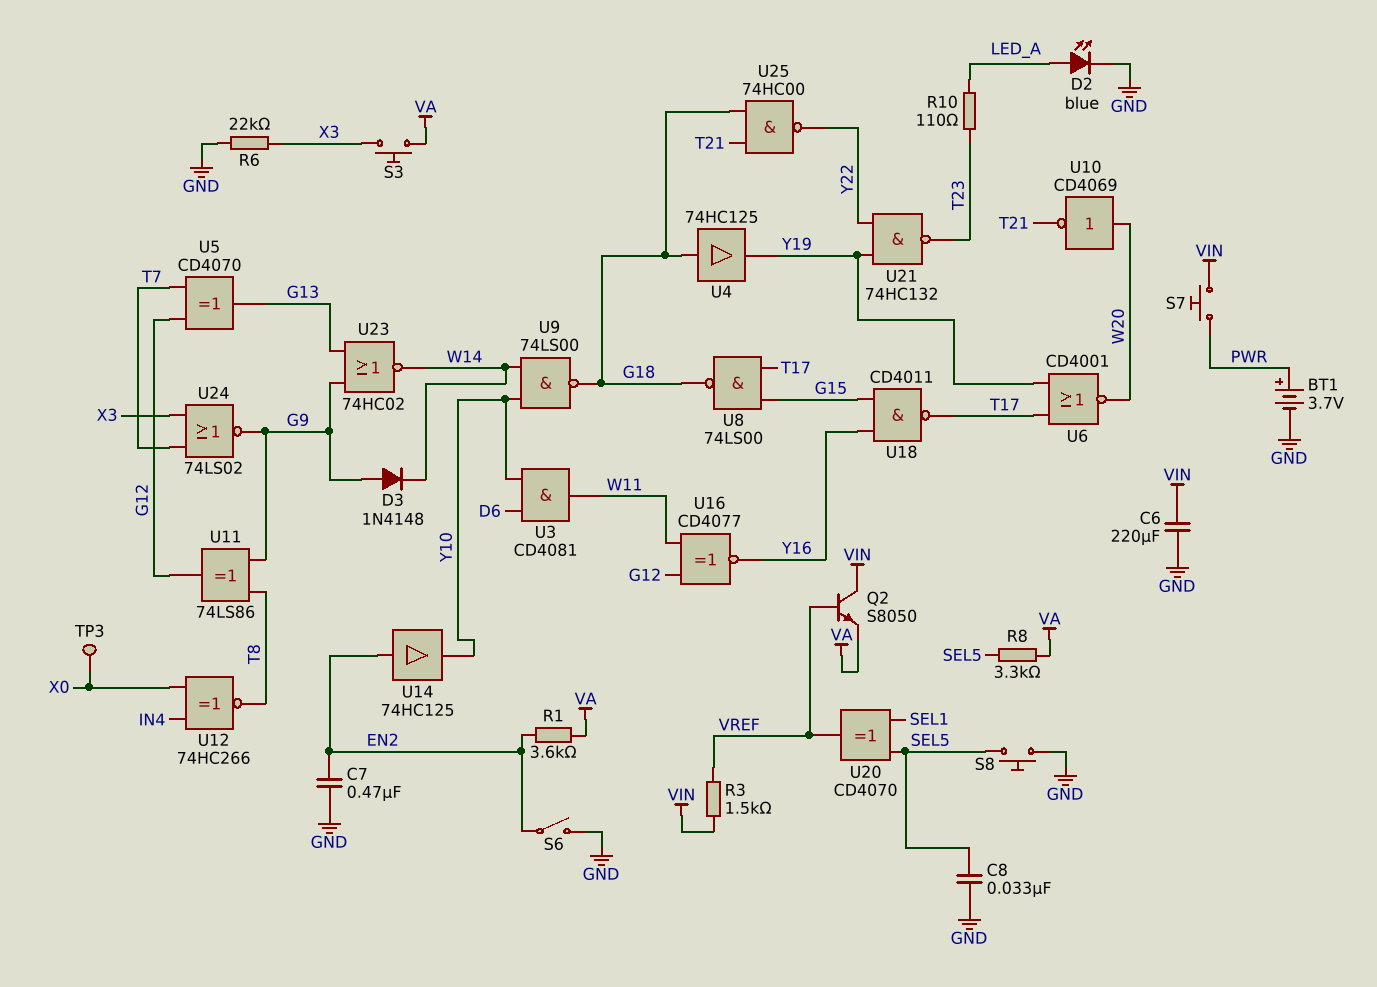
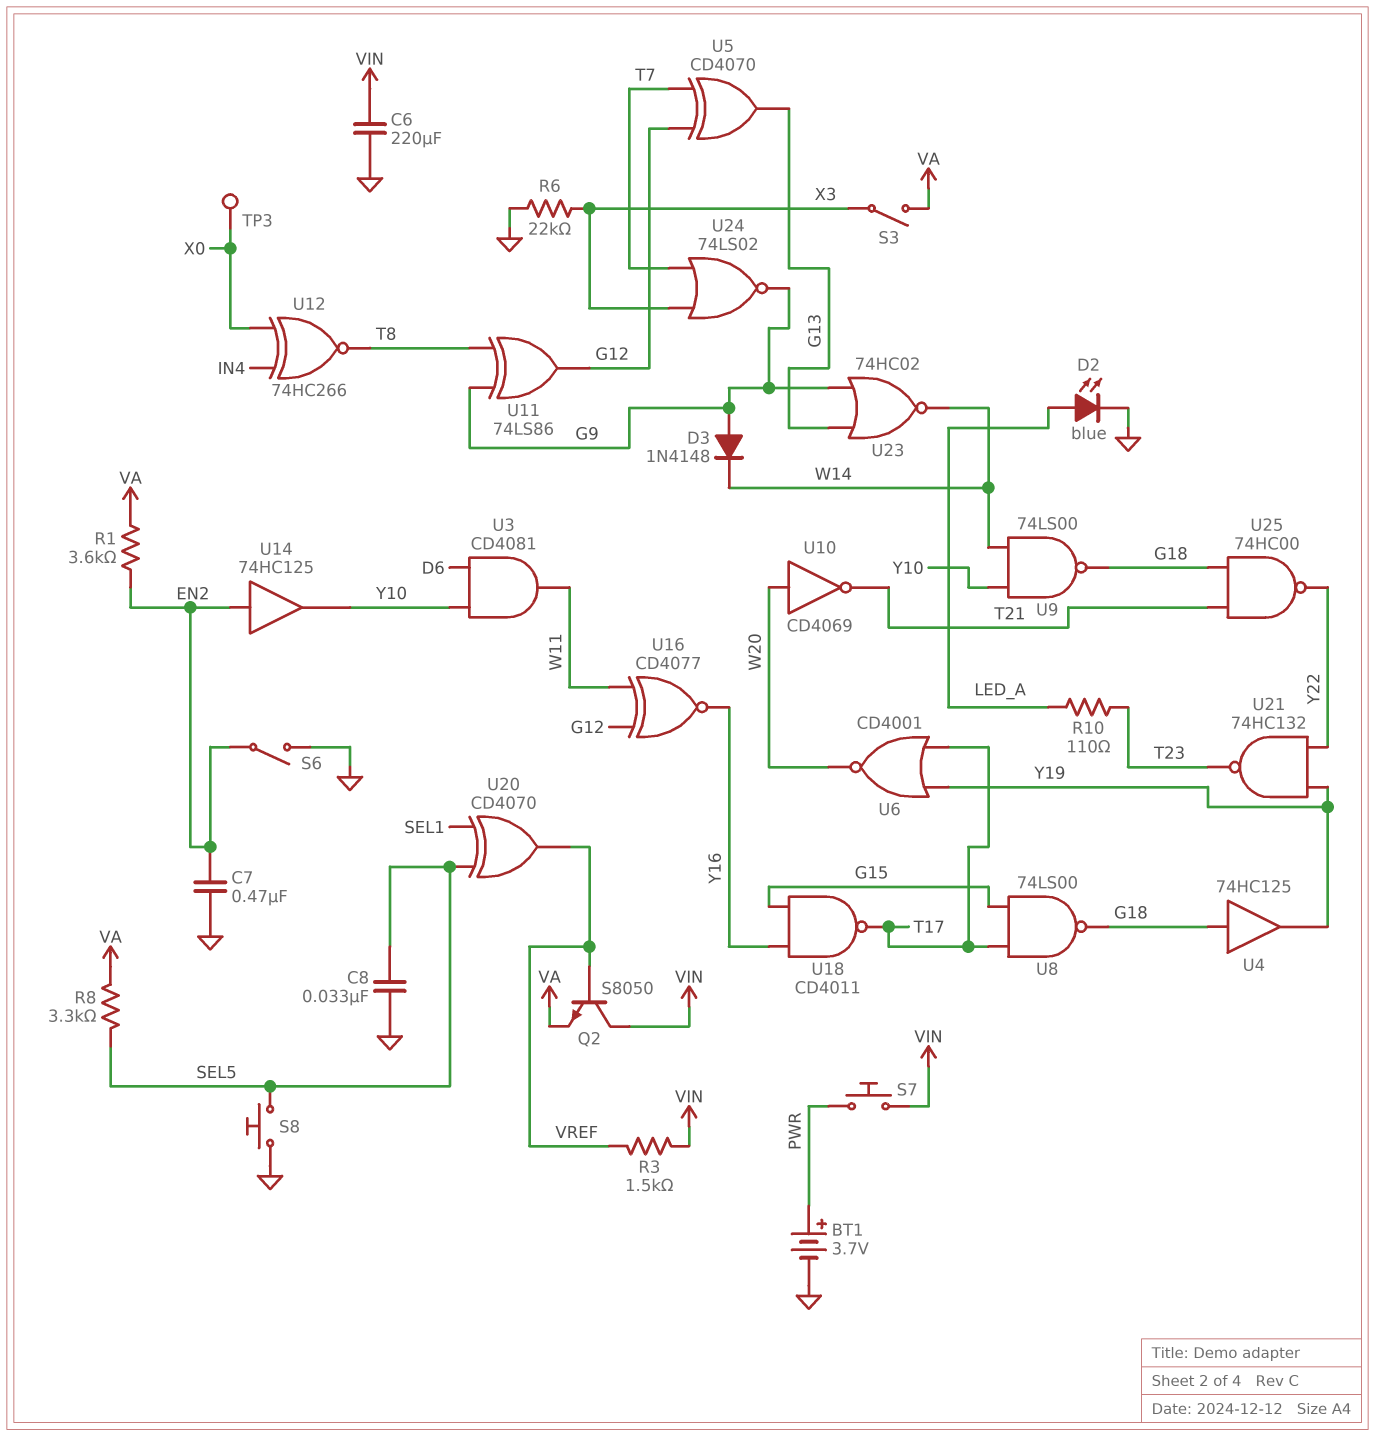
S3: button (VA, X3) -> switch (VA, X3)

